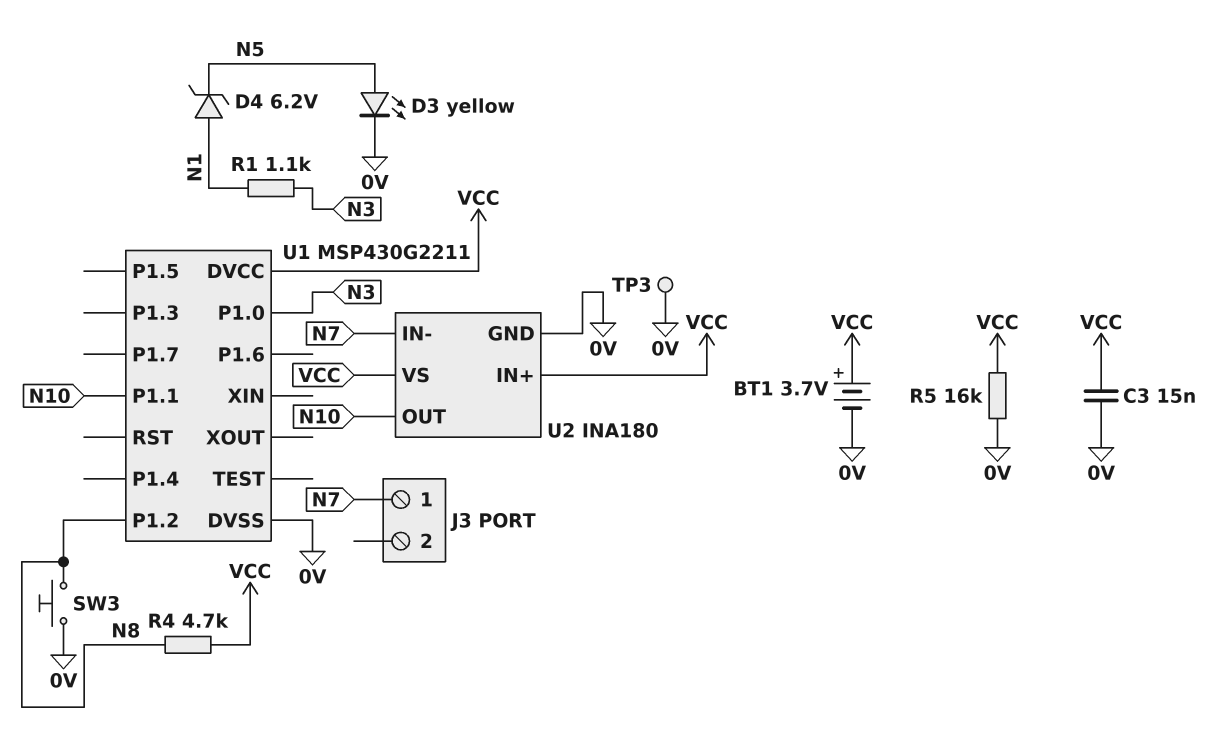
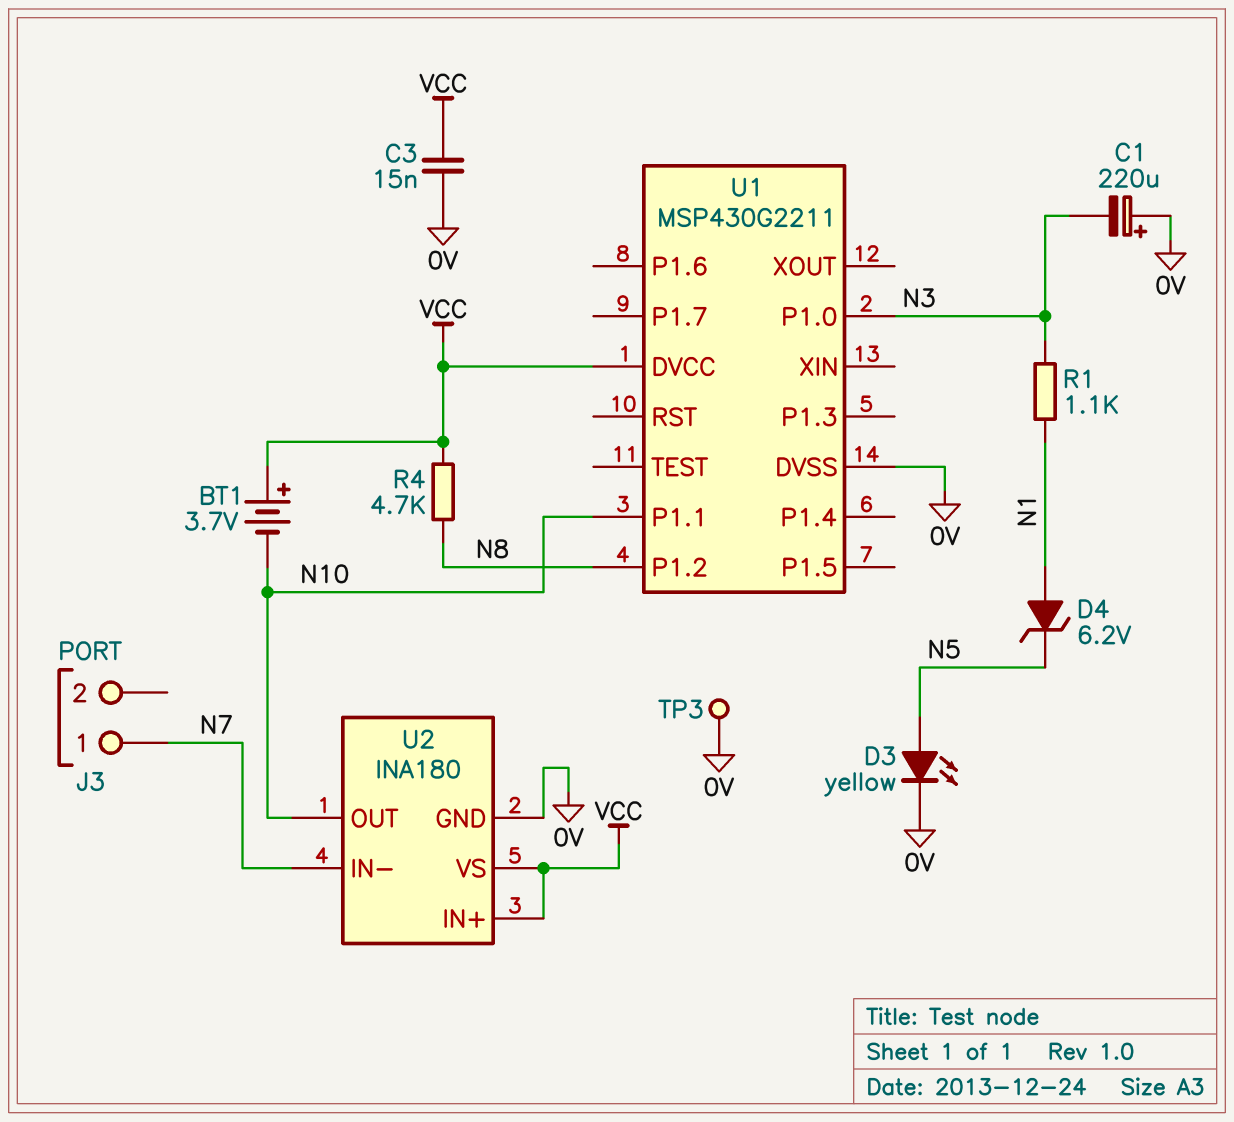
BT1: 3.7V (plus VCC, minus 0V) -> 3.7V (plus VCC, minus N10)
C1: none -> 220uF (plus 0V, minus N3)
R5: 16k (0V, VCC) -> none
SW3: button (0V, N8) -> none

